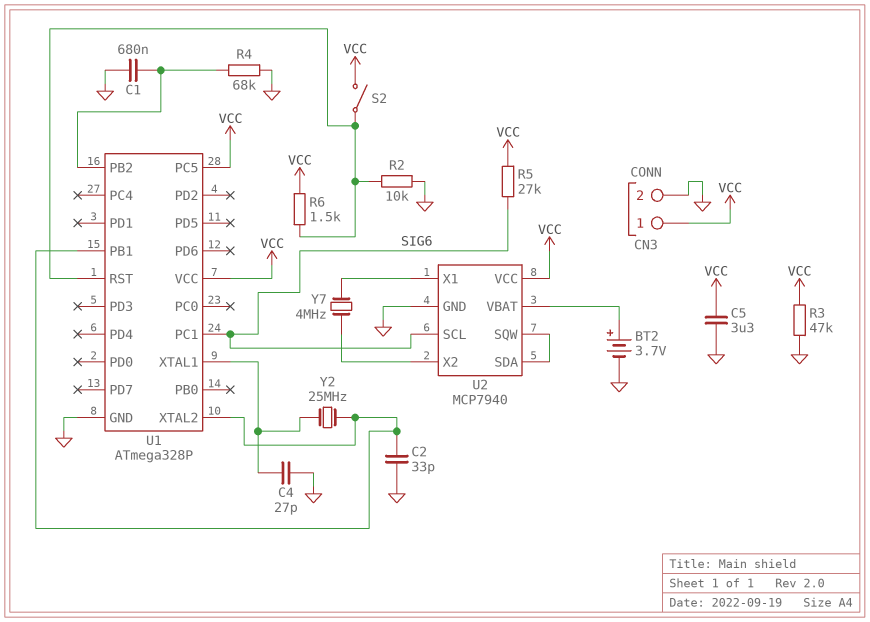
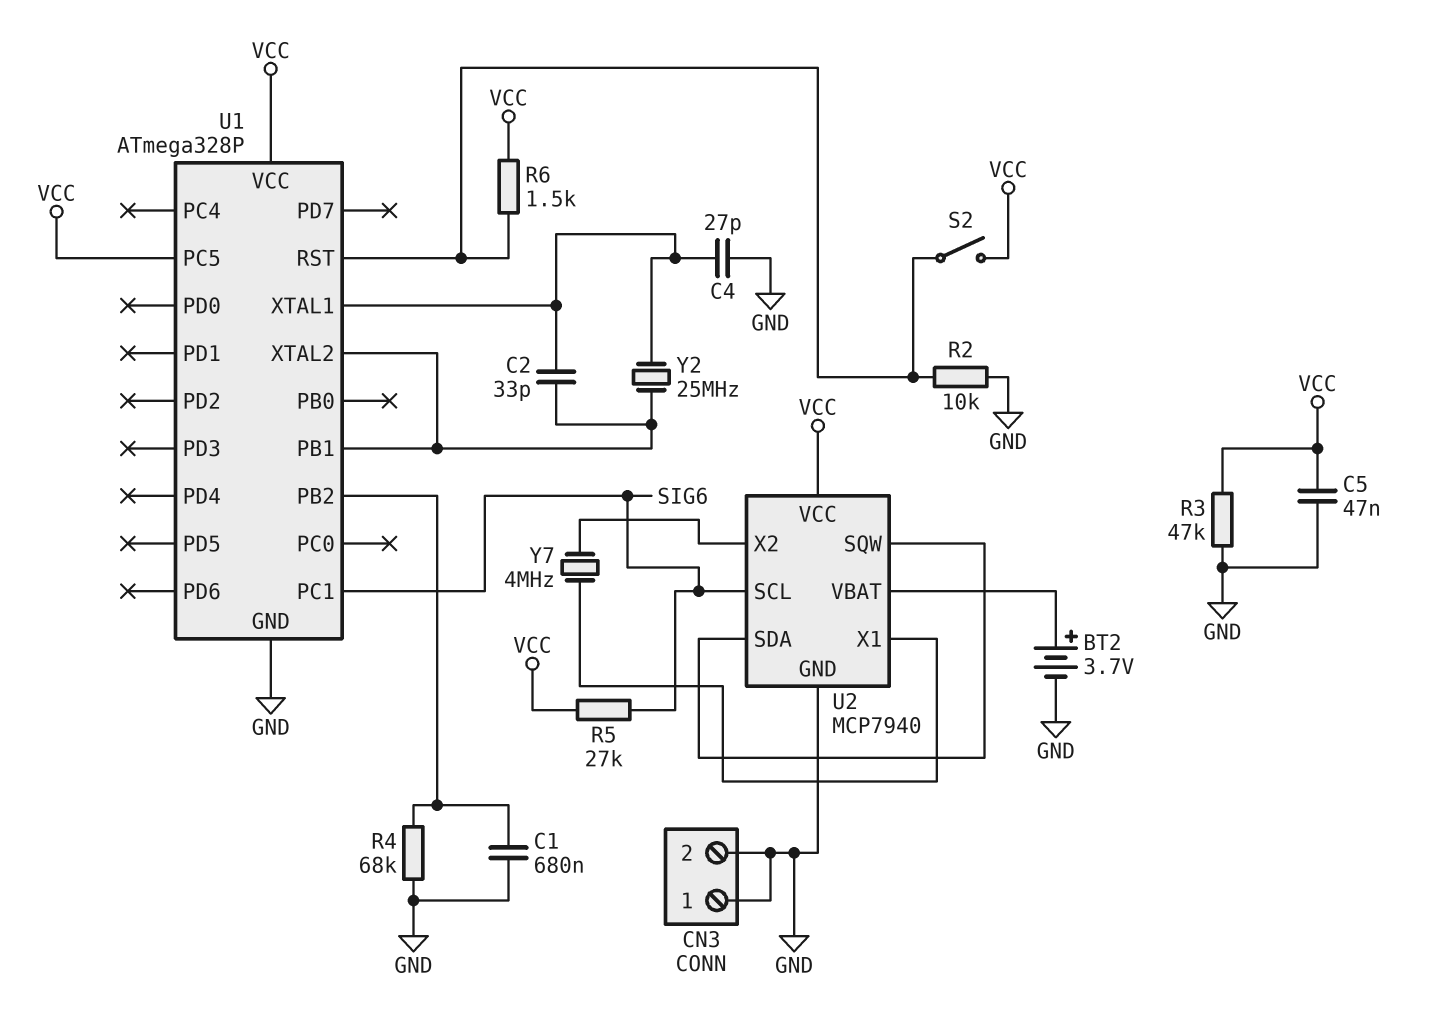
C2: 33pF (GND, U1/PB1) -> 33pF (U1/PB1, U1/XTAL1)
C5: 3.3uF (GND, VCC) -> 47nF (GND, VCC)
CN3 pin 1: VCC -> GND

